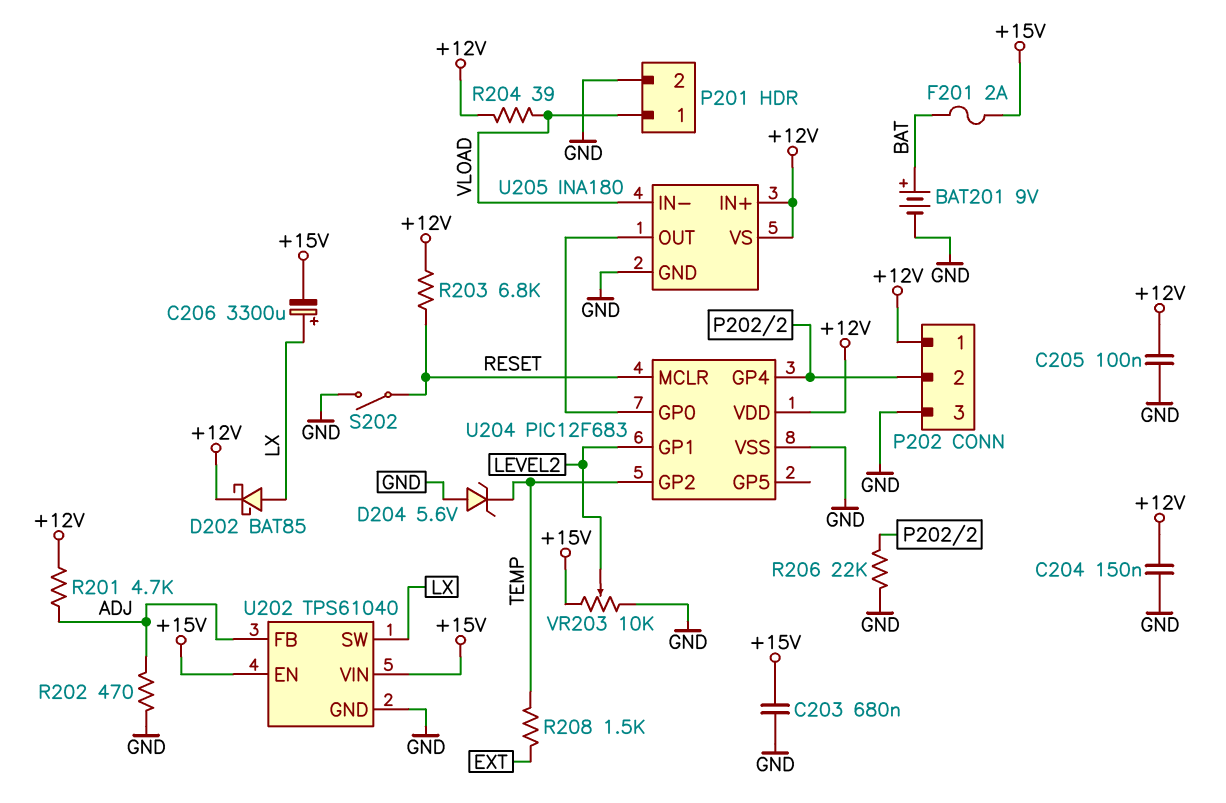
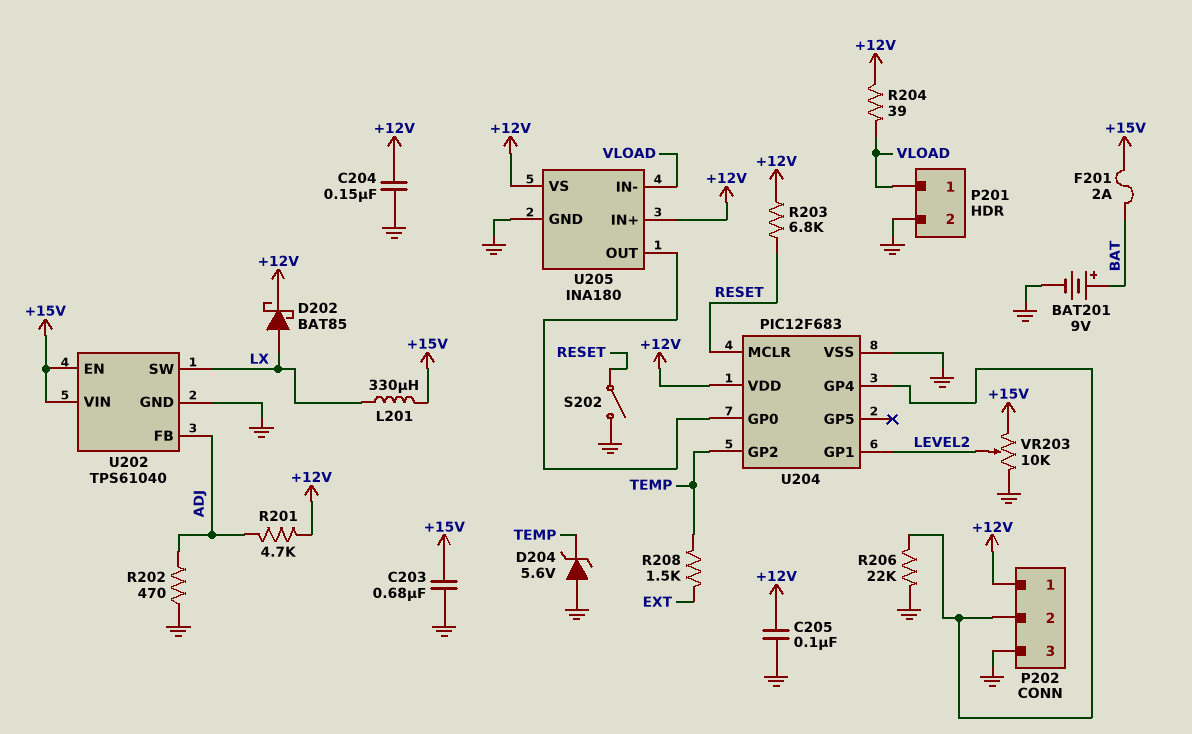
C206: 3300uF (plus LX, minus +15V) -> none
L201: none -> 330uH (+15V, LX)

